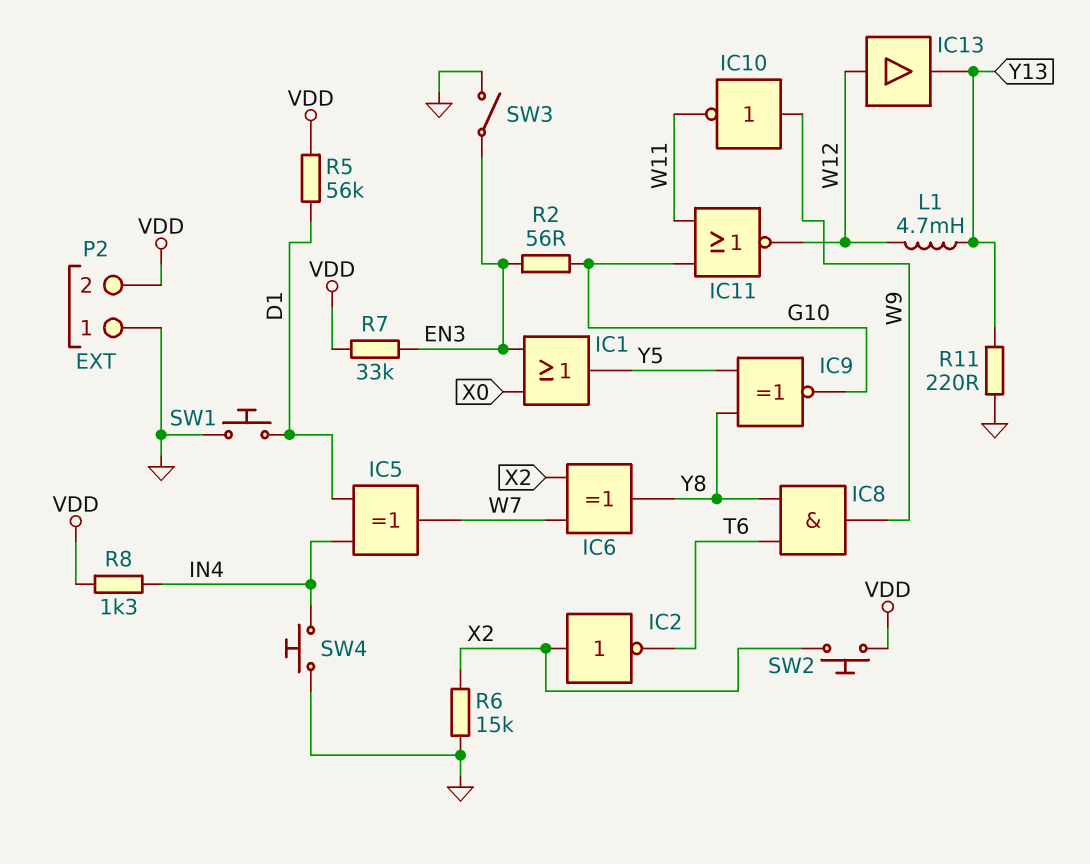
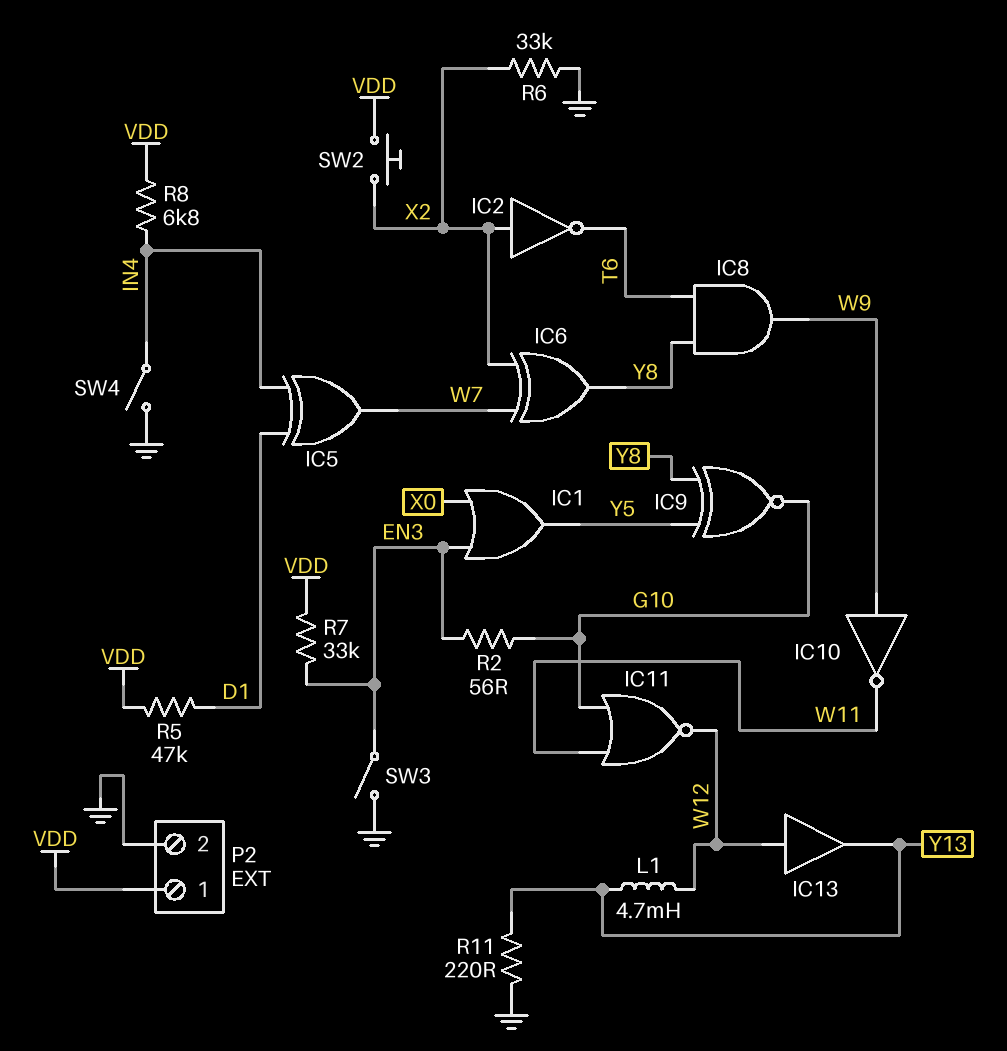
P2 pin 1: GND -> VDD
P2 pin 2: VDD -> GND
R5: 56k (D1, VDD) -> 47k (D1, VDD)
R6: 15k (GND, X2) -> 33k (GND, X2)
R8: 1.3k (IN4, VDD) -> 6.8k (IN4, VDD)
SW1: button (D1, GND) -> none
SW4: button (GND, IN4) -> switch (GND, IN4)

